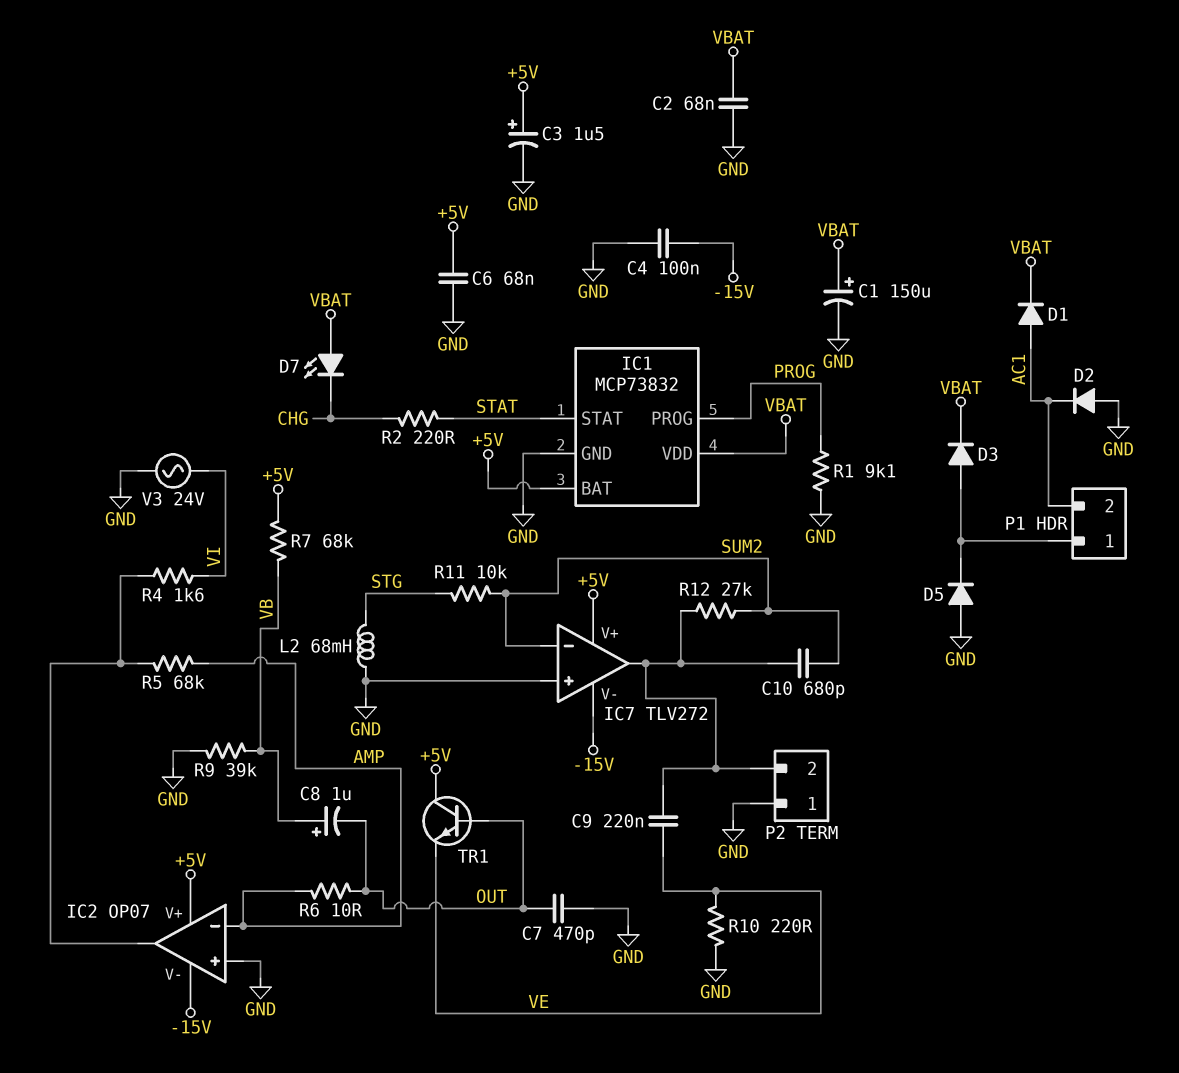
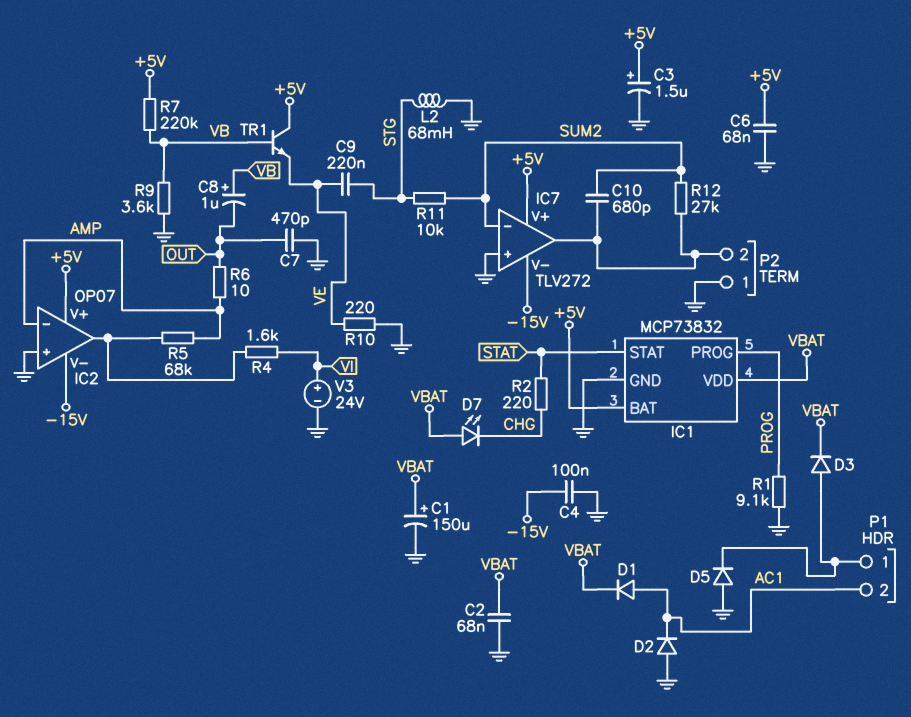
C9: 220nF (IC7/out, VE) -> 220nF (STG, VE)
R7: 68k (+5V, VB) -> 220k (+5V, VB)
R9: 39k (GND, VB) -> 3.6k (GND, VB)
TR1: NPN (B OUT, C +5V, E VE) -> NPN (B VB, C +5V, E VE)
V3: AC 24V (GND, VI) -> 24V (plus VI, minus GND)

